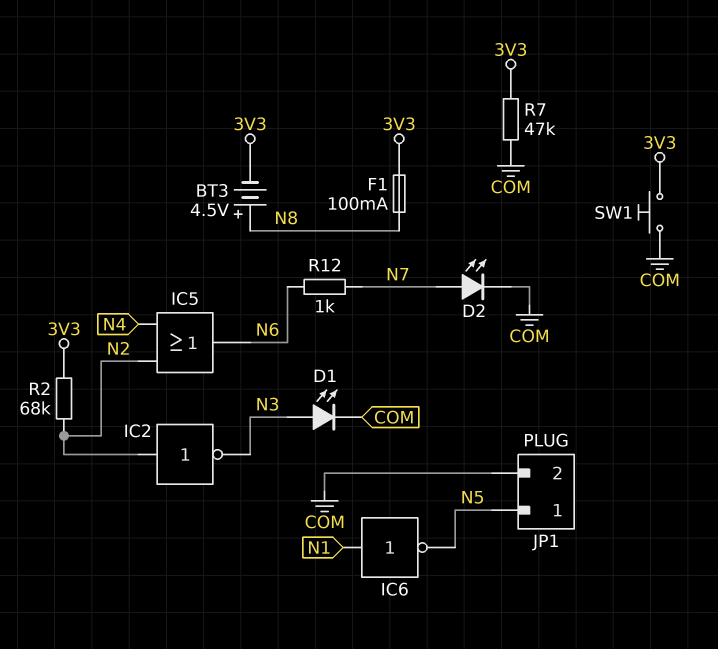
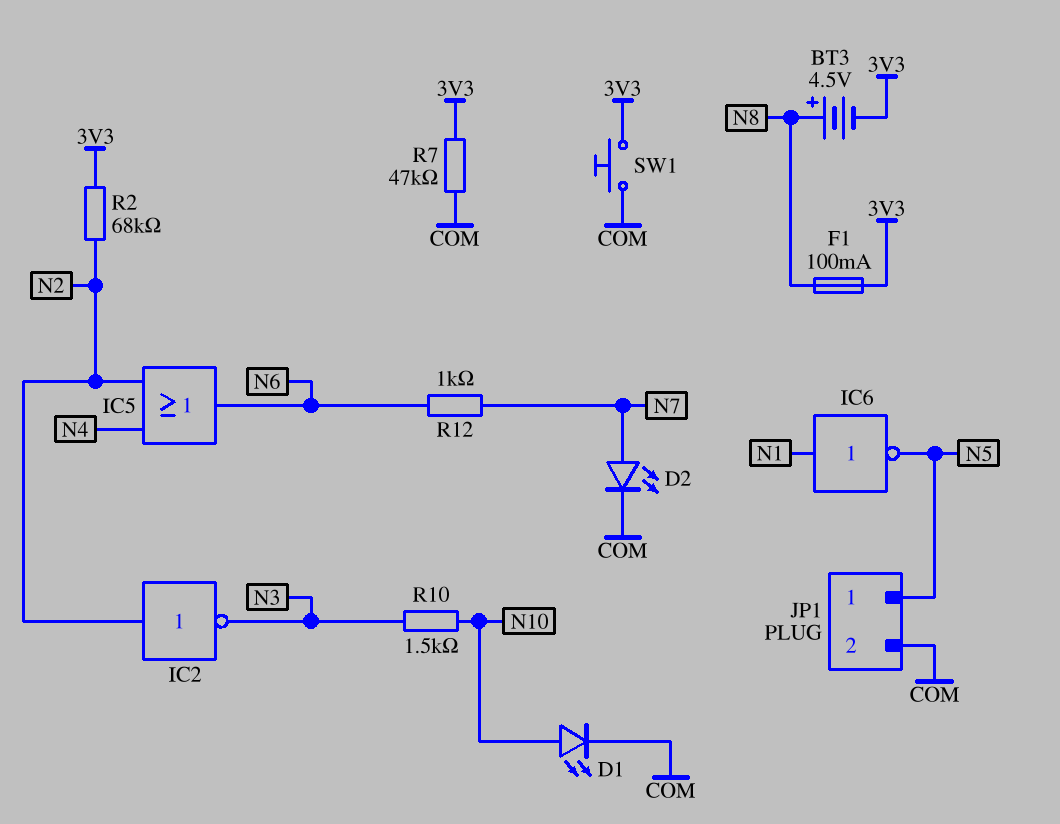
D1: LED (A N3, K COM) -> LED (A N10, K COM)
R10: none -> 1.5k (N3, N10)

